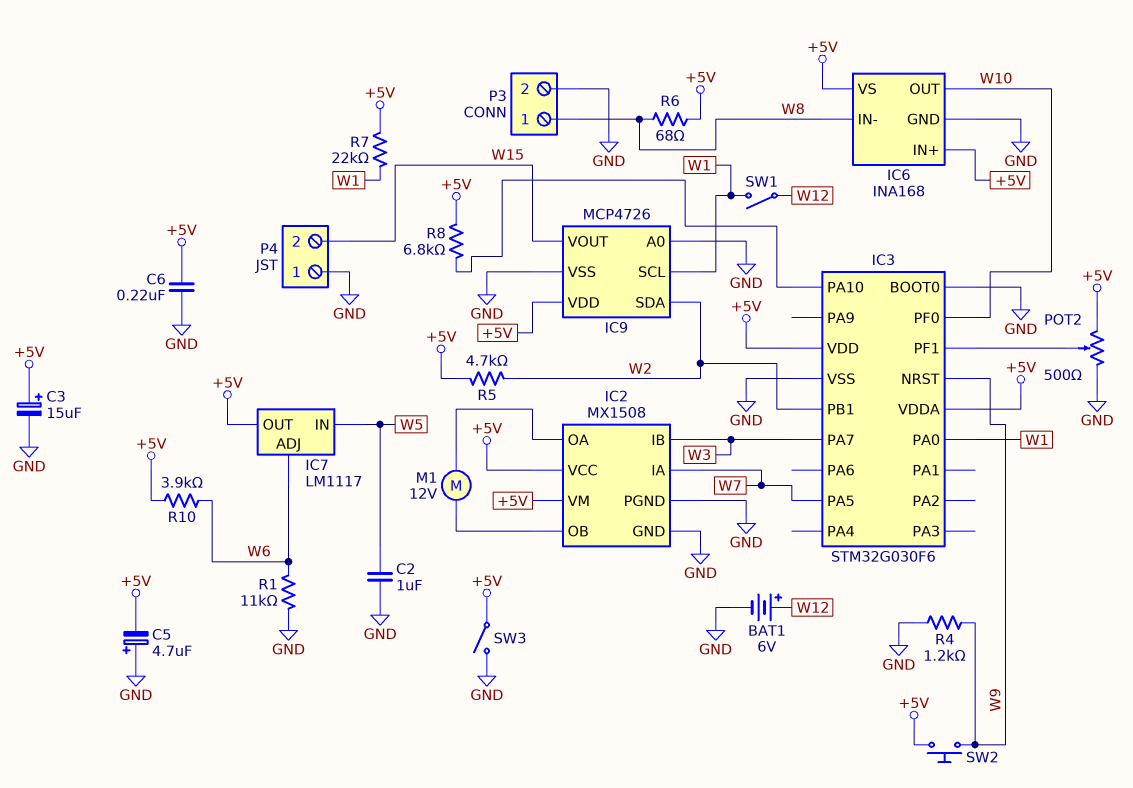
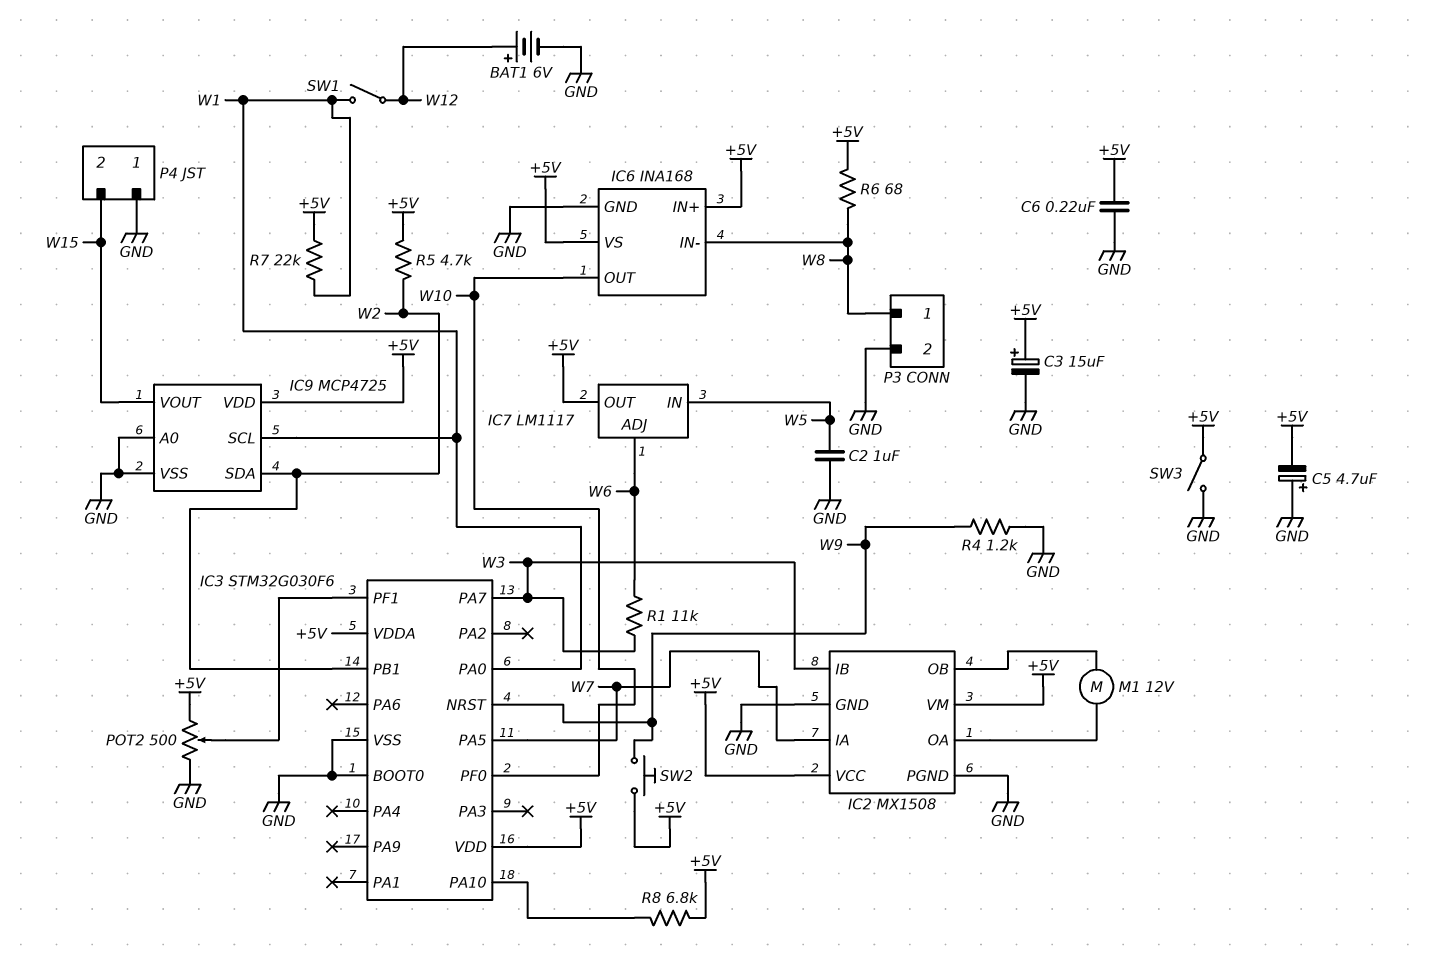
IC9: MCP4726 -> MCP4725
R1: 11k (GND, W6) -> 11k (W3, W6)
R10: 3.9k (+5V, W6) -> none

